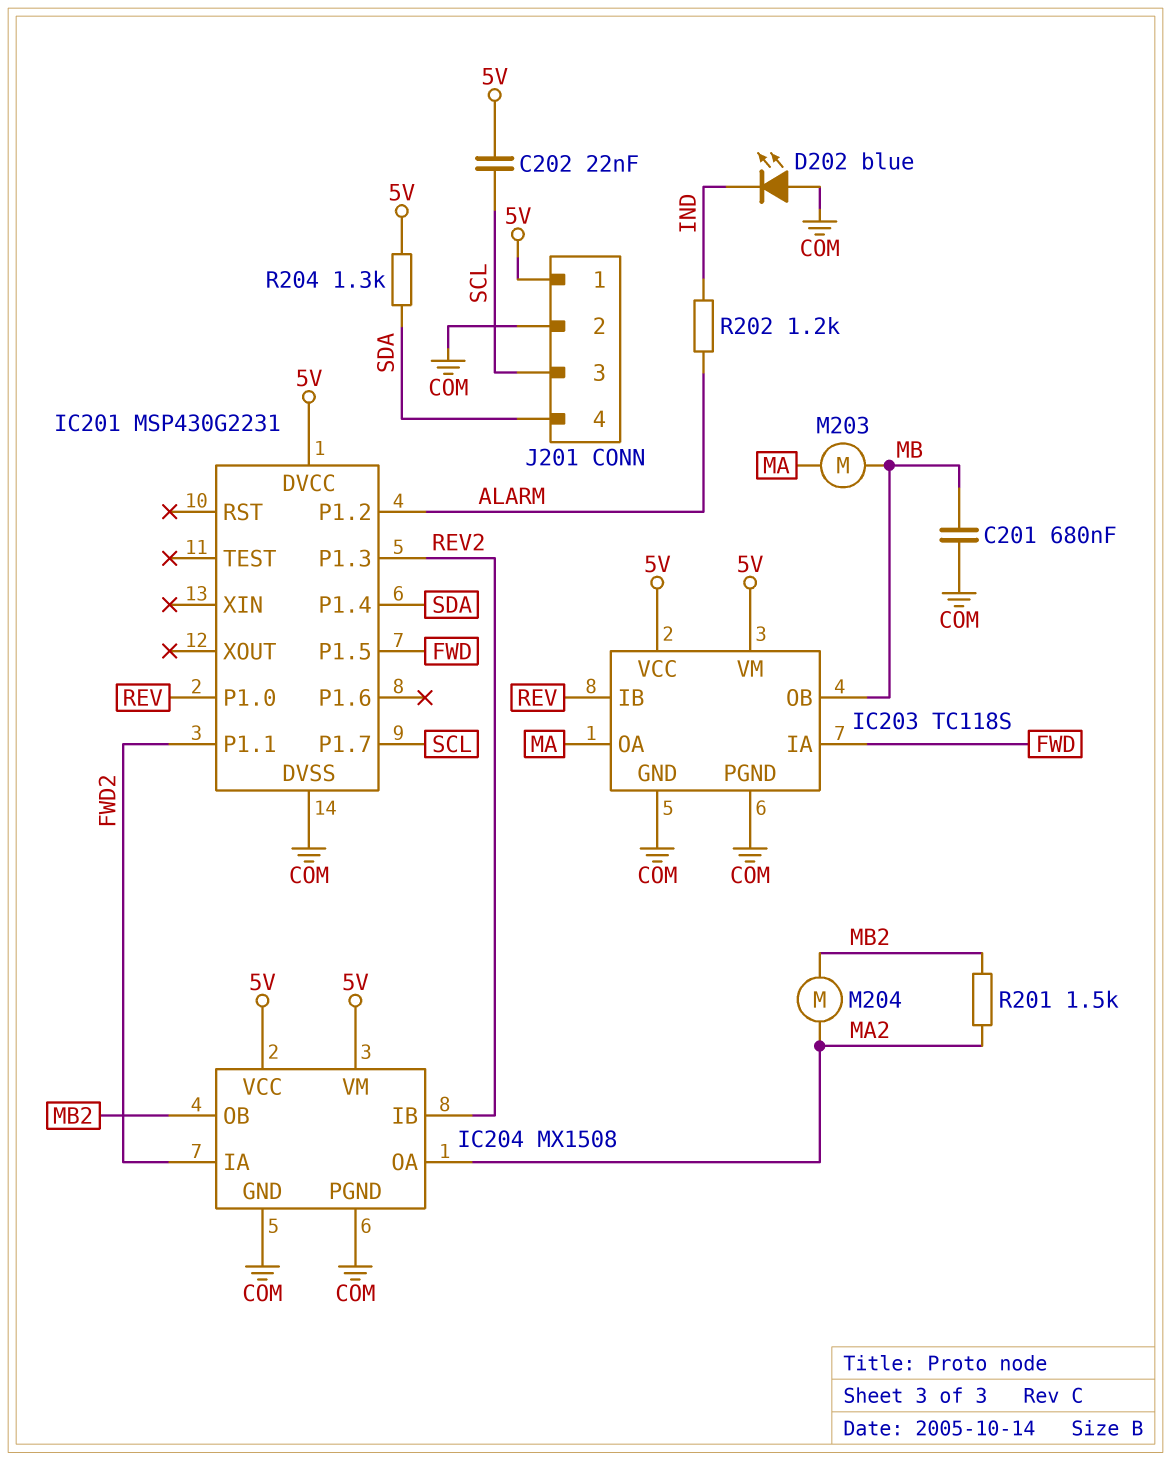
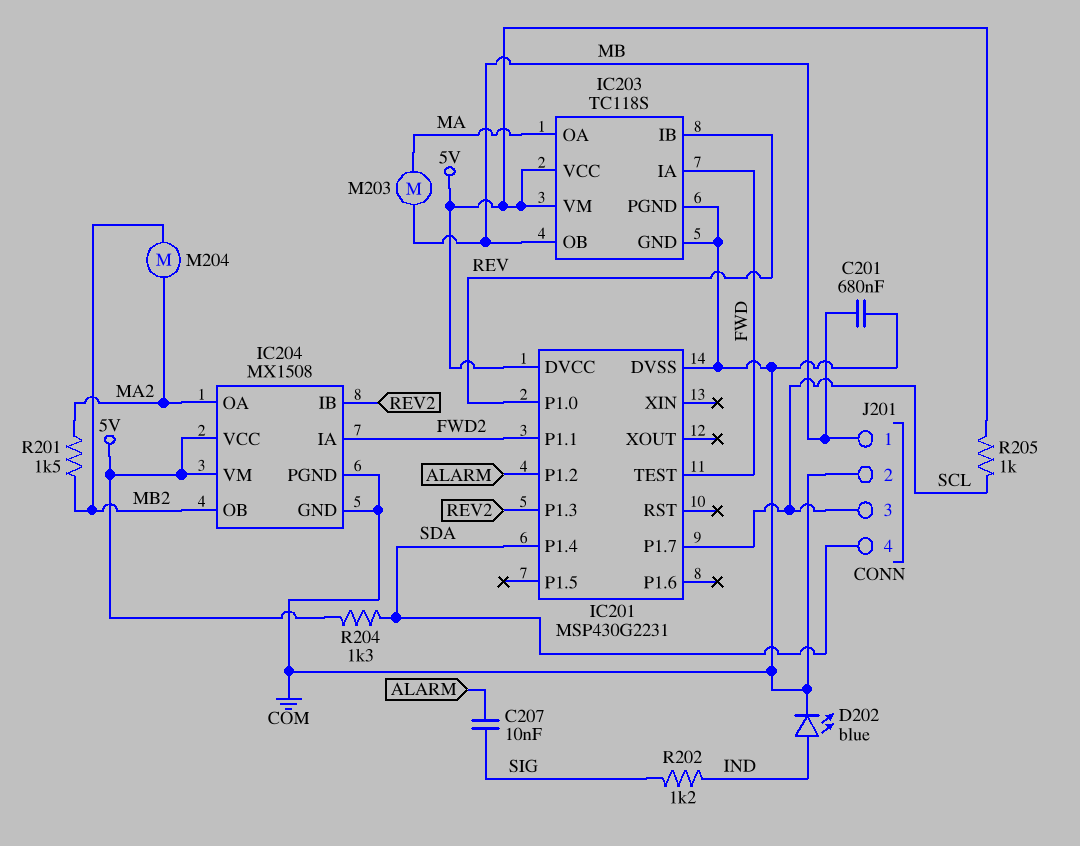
C202: 22nF (5V, SCL) -> none
C207: none -> 10nF (ALARM, SIG)
D202: LED blue (A COM, K IND) -> LED blue (A IND, K COM)
IC201 pin P1.5: FWD -> none
IC201 pin TEST: none -> FWD
J201 pin 1: 5V -> MB
R202: 1.2k (ALARM, IND) -> 1.2k (IND, SIG)
R205: none -> 1k (5V, SCL)

